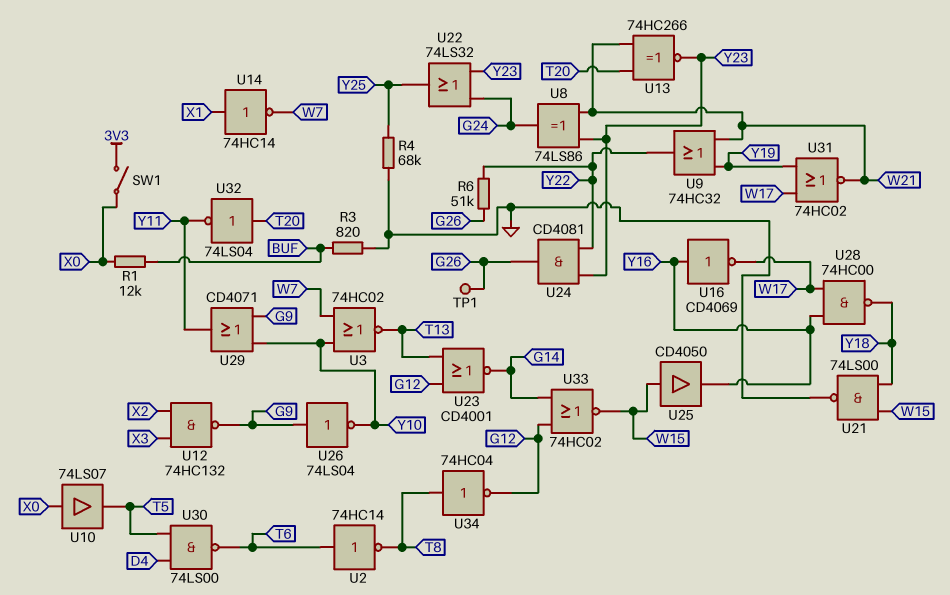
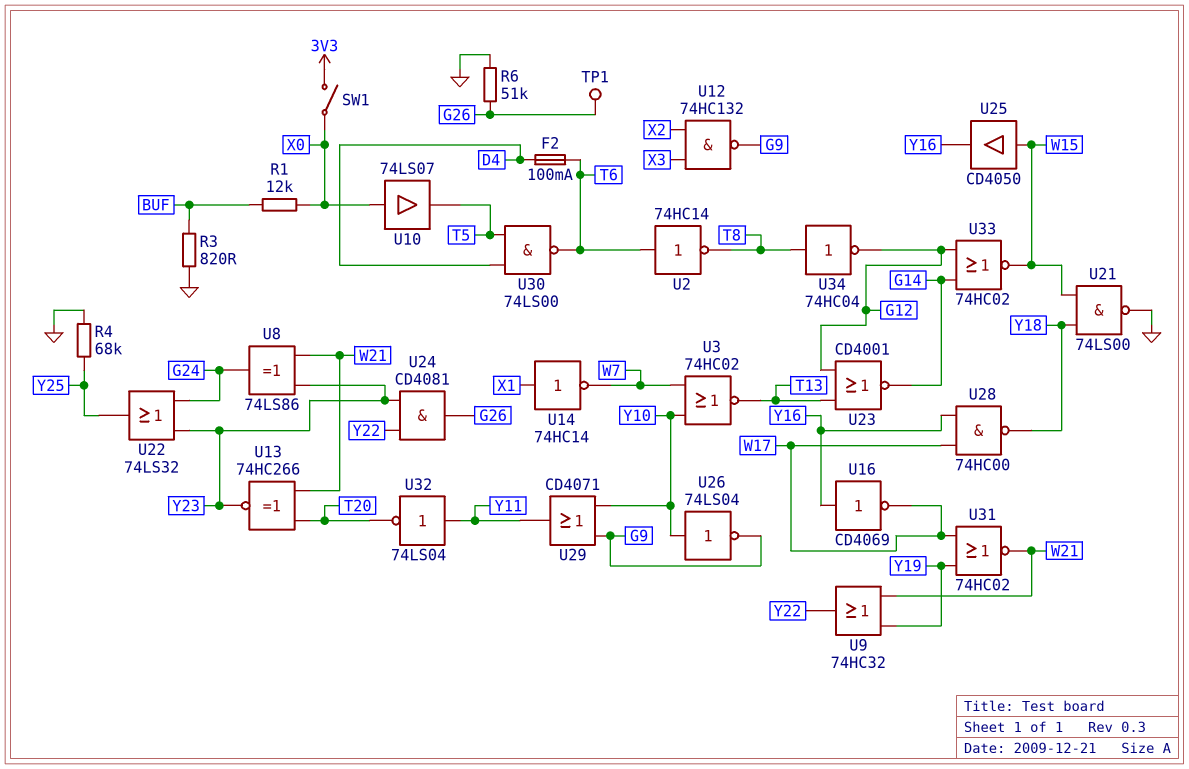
F2: none -> 100mA (D4, T6)
R6: 51k (G26, Y22) -> 51k (G26, GND)
U26: NOT 74LS04 (in G9, out Y10) -> NOT 74LS04 (in Y10, out G9)
U32: NOT 74LS04 (in T20, out Y11) -> NOT 74LS04 (in Y11, out T20)

